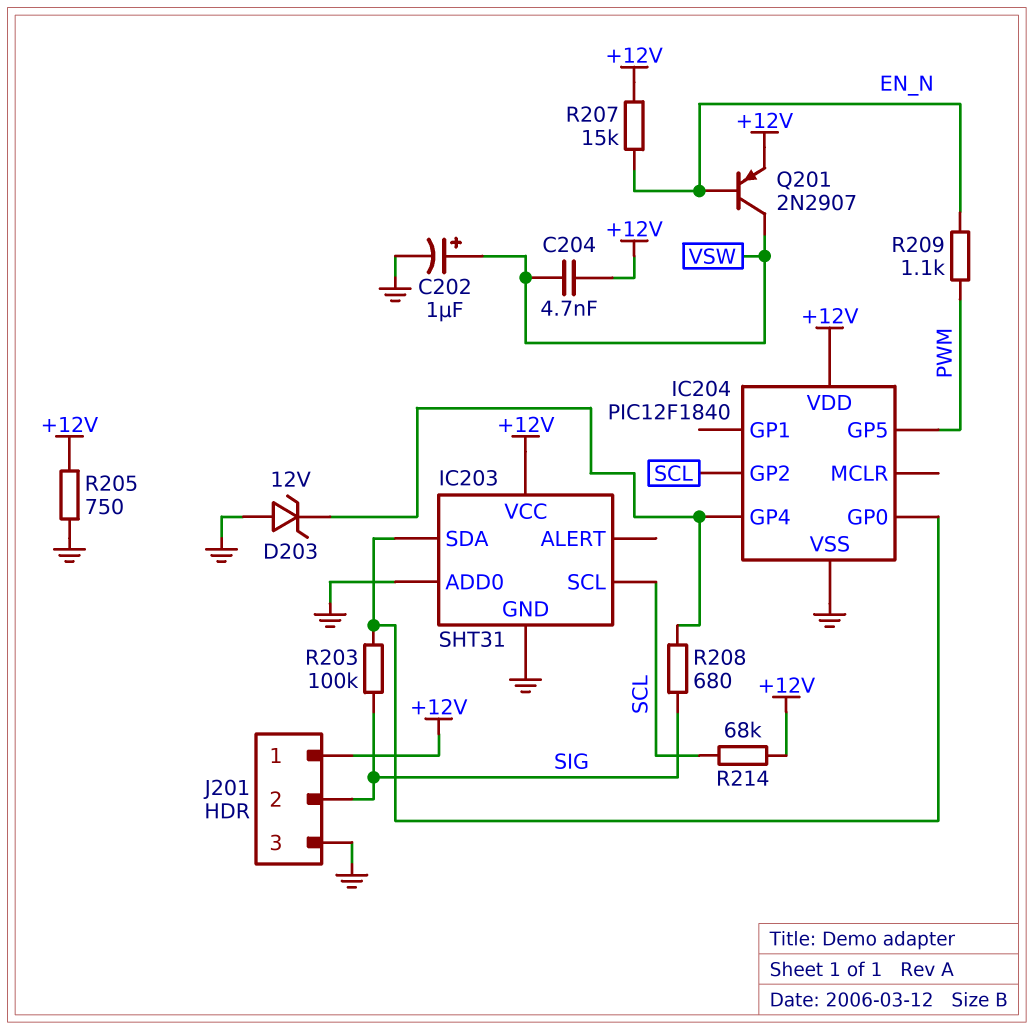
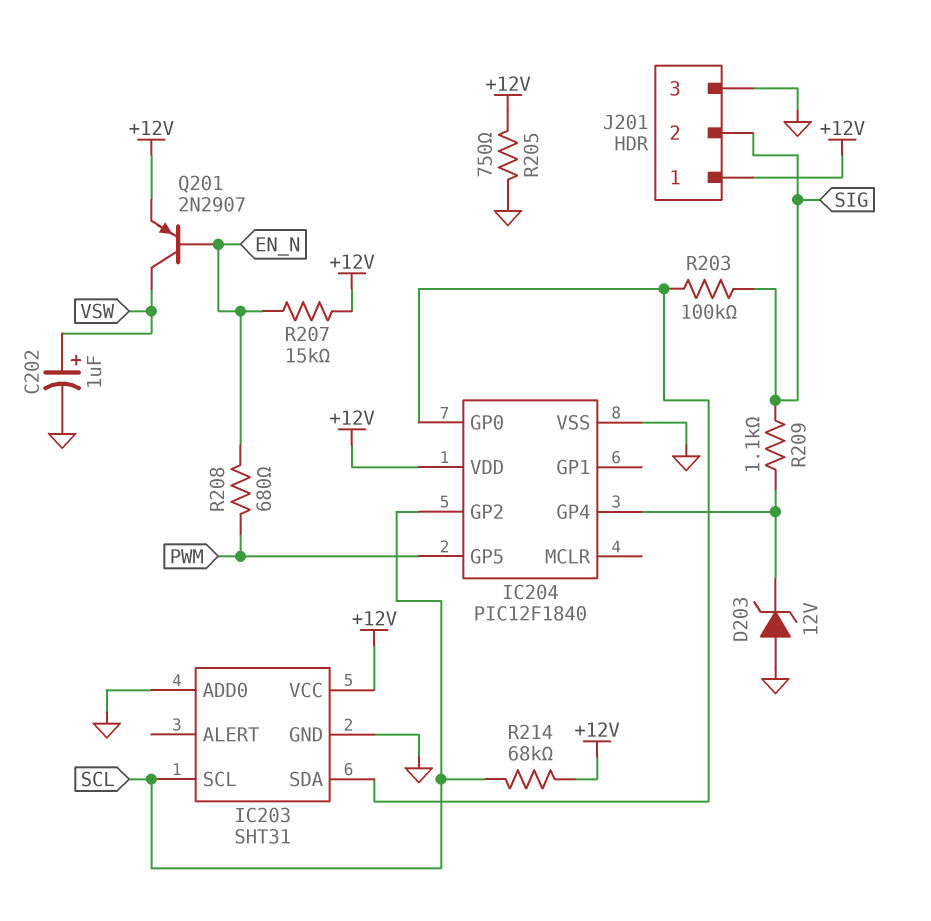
C204: 4.7nF (+12V, VSW) -> none
R208: 680 (IC204/GP4, SIG) -> 680 (EN_N, PWM)
R209: 1.1k (EN_N, PWM) -> 1.1k (IC204/GP4, SIG)

